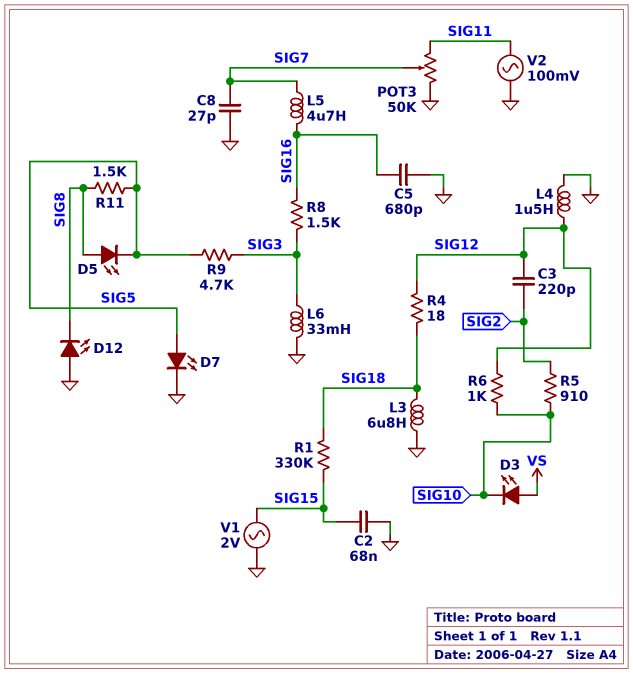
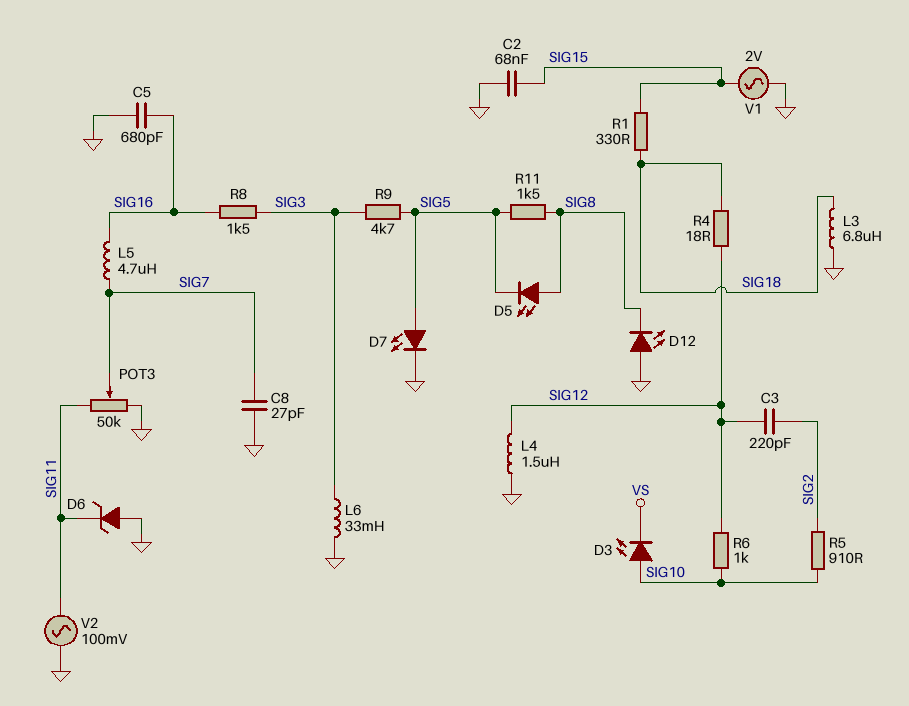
D3: LED (A VS, K SIG10) -> LED (A SIG10, K VS)
D6: none -> zener (A GND, K SIG11)
R1: 330k (SIG15, SIG18) -> 330 (SIG15, SIG18)

